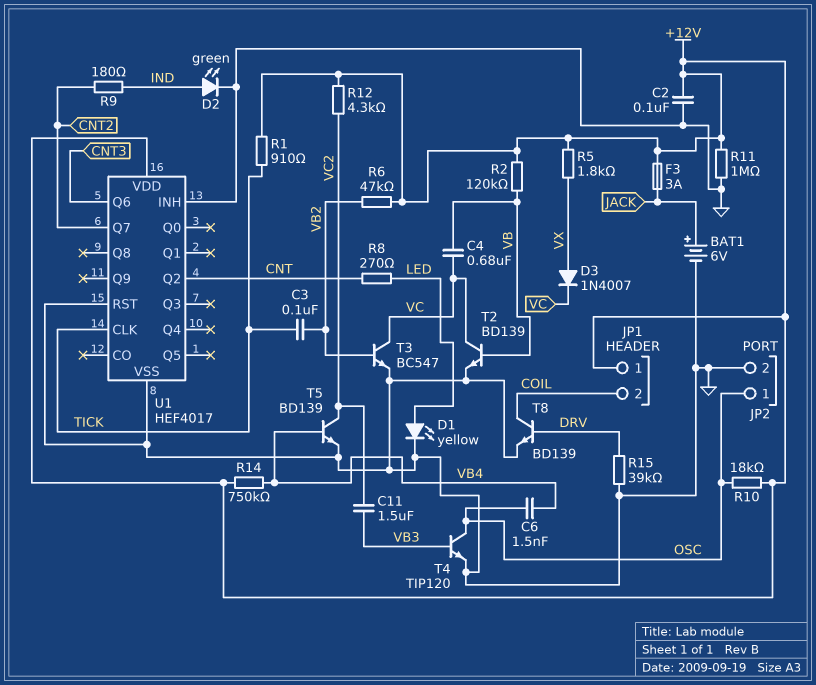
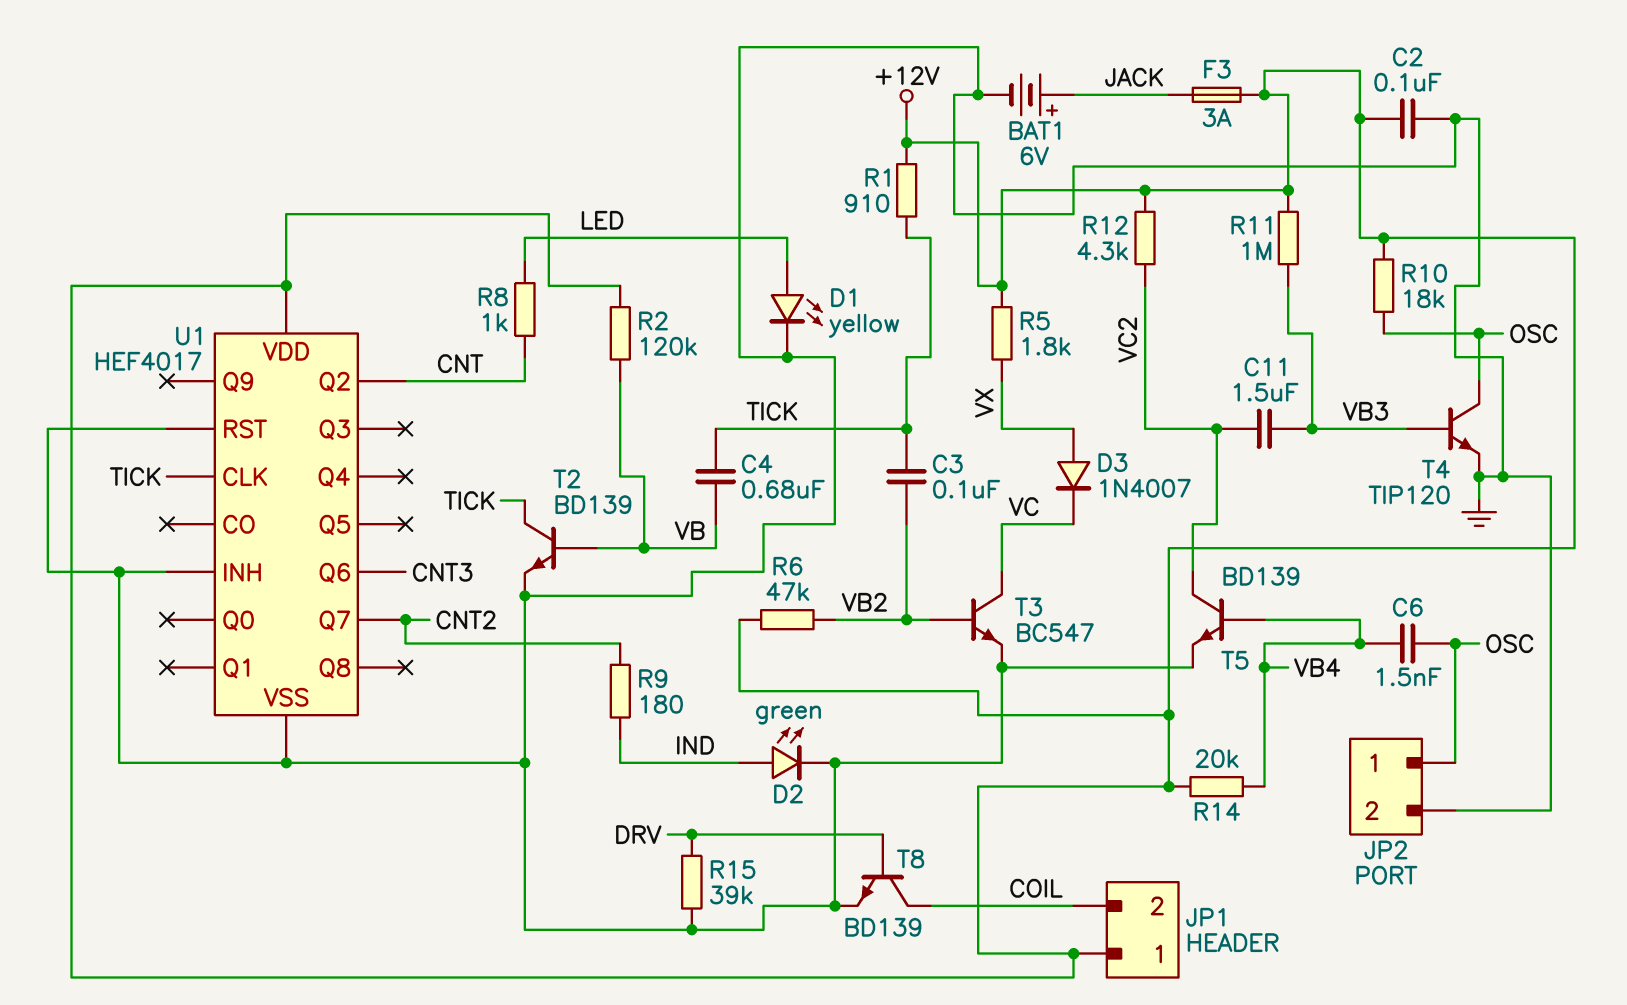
C4: 680nF (VB, VC) -> 680nF (TICK, VB)
R8: 270 (CNT, LED) -> 1k (CNT, LED)
R11: 1M (+12V, GND) -> 1M (+12V, VB3)
R14: 750k (+12V, VB4) -> 20k (+12V, VB4)
T2: NPN BD139 (B VB, C VC, E GND) -> NPN BD139 (B VB, C TICK, E GND)

